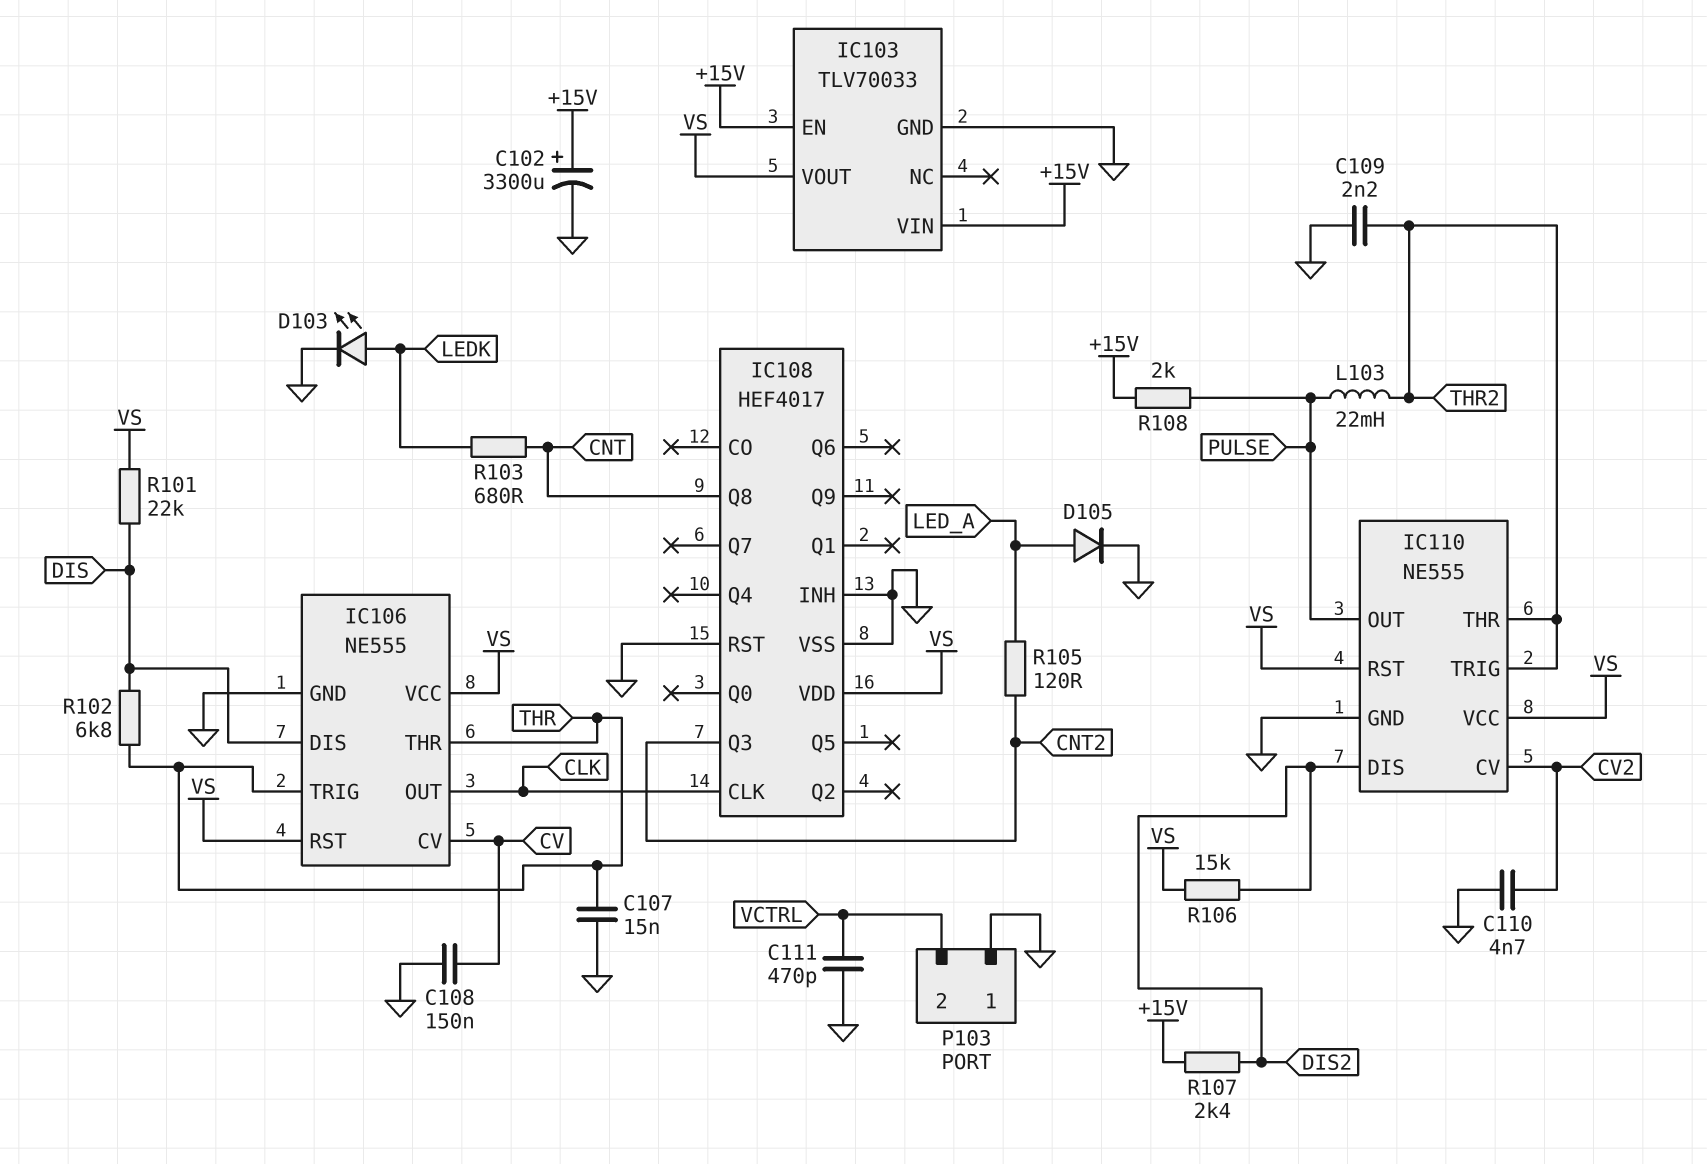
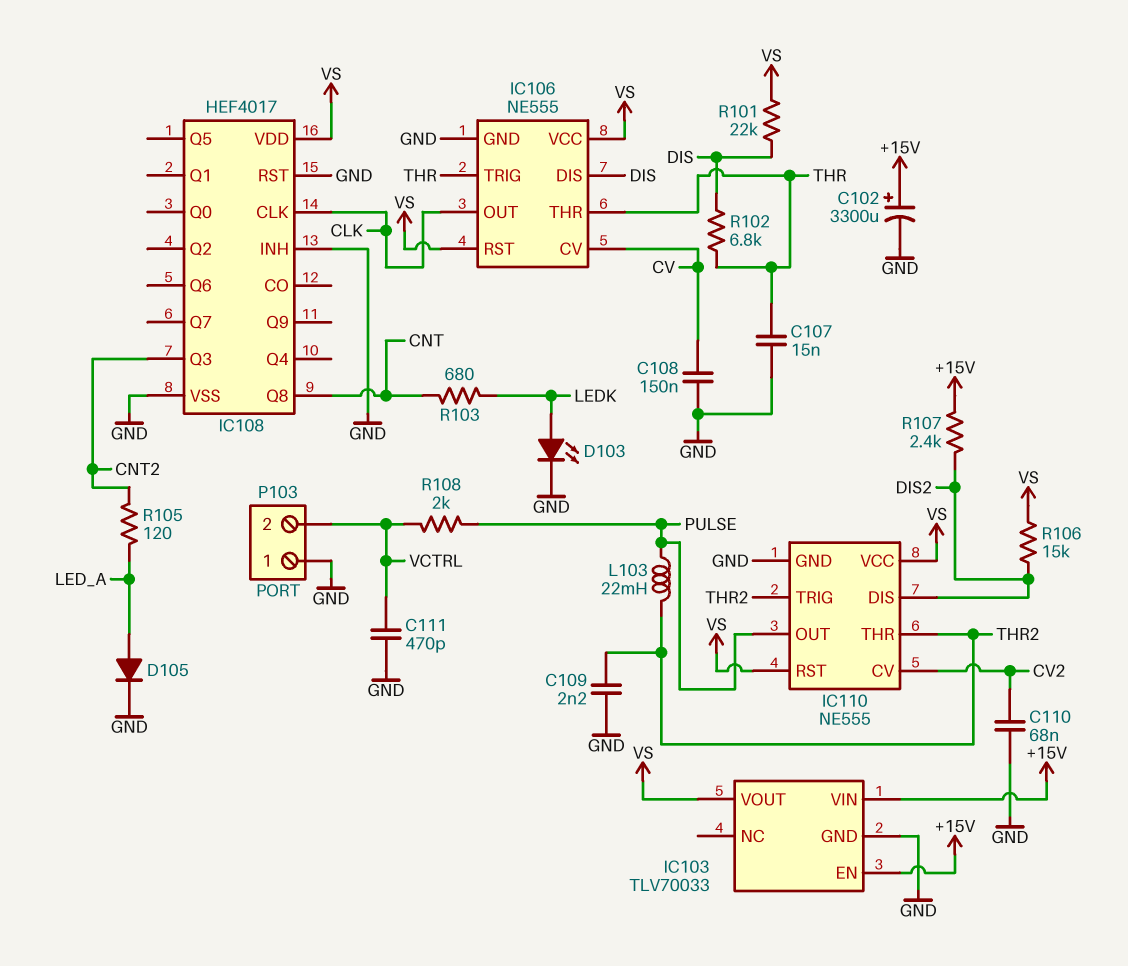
C110: 4.7nF (CV2, GND) -> 68nF (CV2, GND)
R108: 2k (+15V, PULSE) -> 2k (PULSE, VCTRL)

